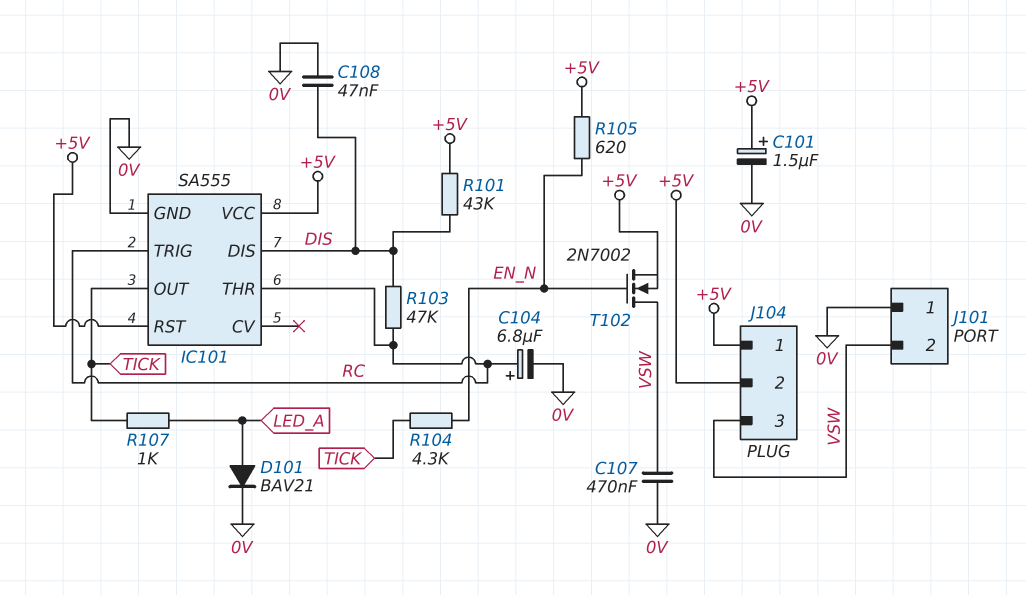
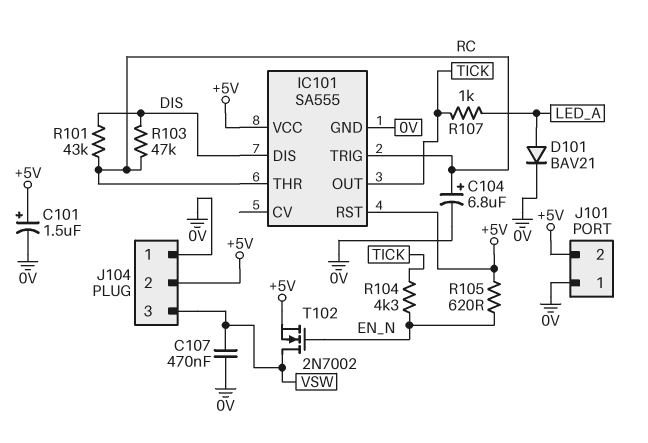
C108: 47nF (0V, DIS) -> none
J101 pin 2: VSW -> +5V
J104 pin 1: +5V -> 0V
R101: 43k (+5V, DIS) -> 43k (DIS, RC)

